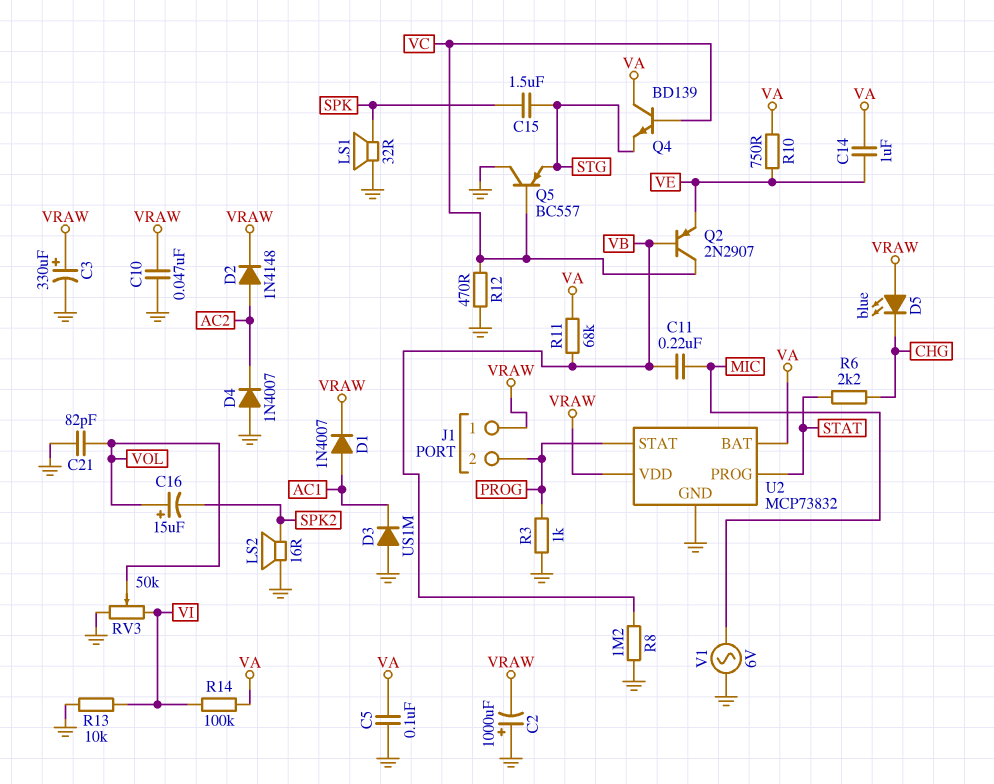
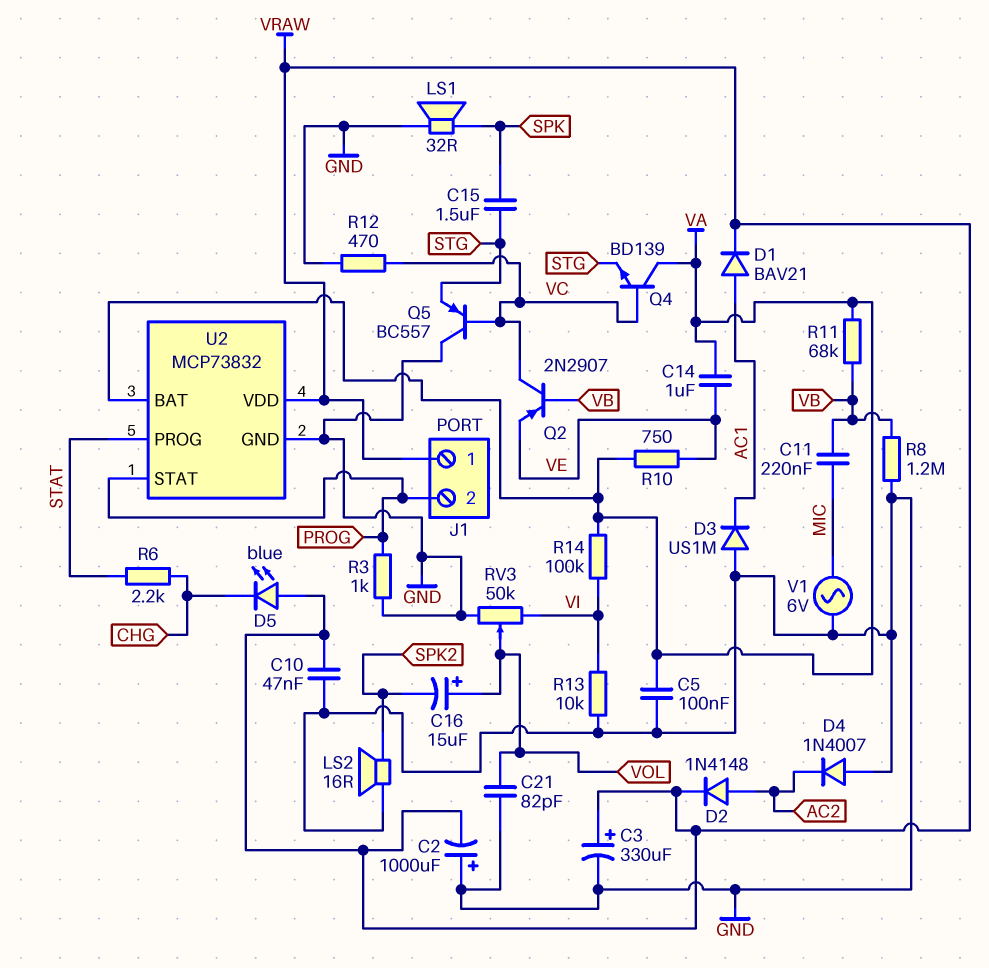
D1: diode 1N4007 (A AC1, K VRAW) -> diode BAV21 (A AC1, K VRAW)

